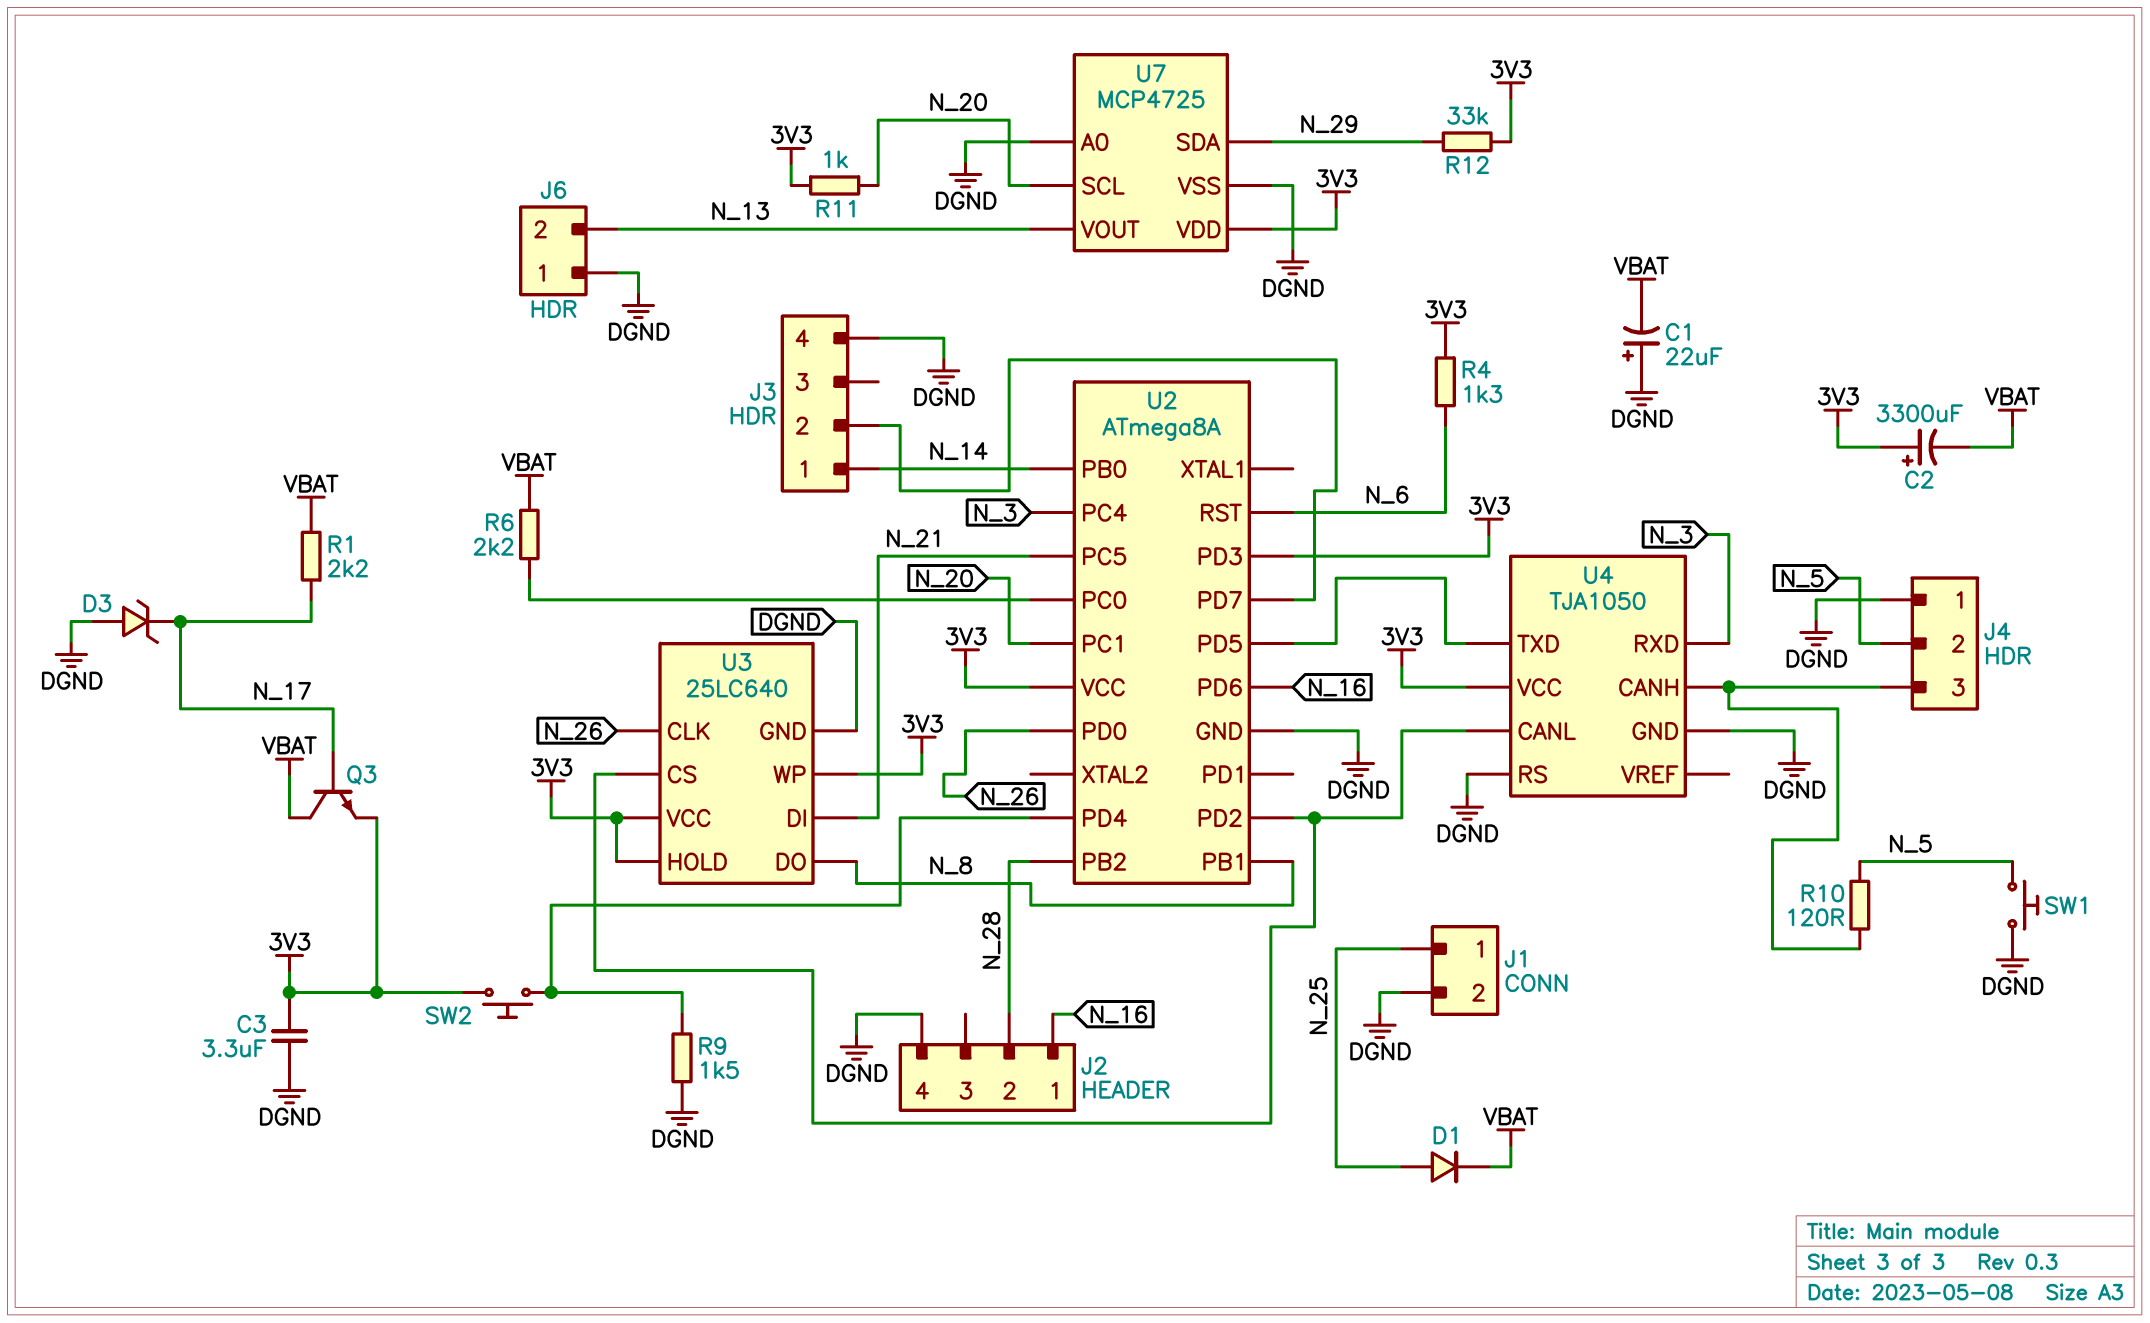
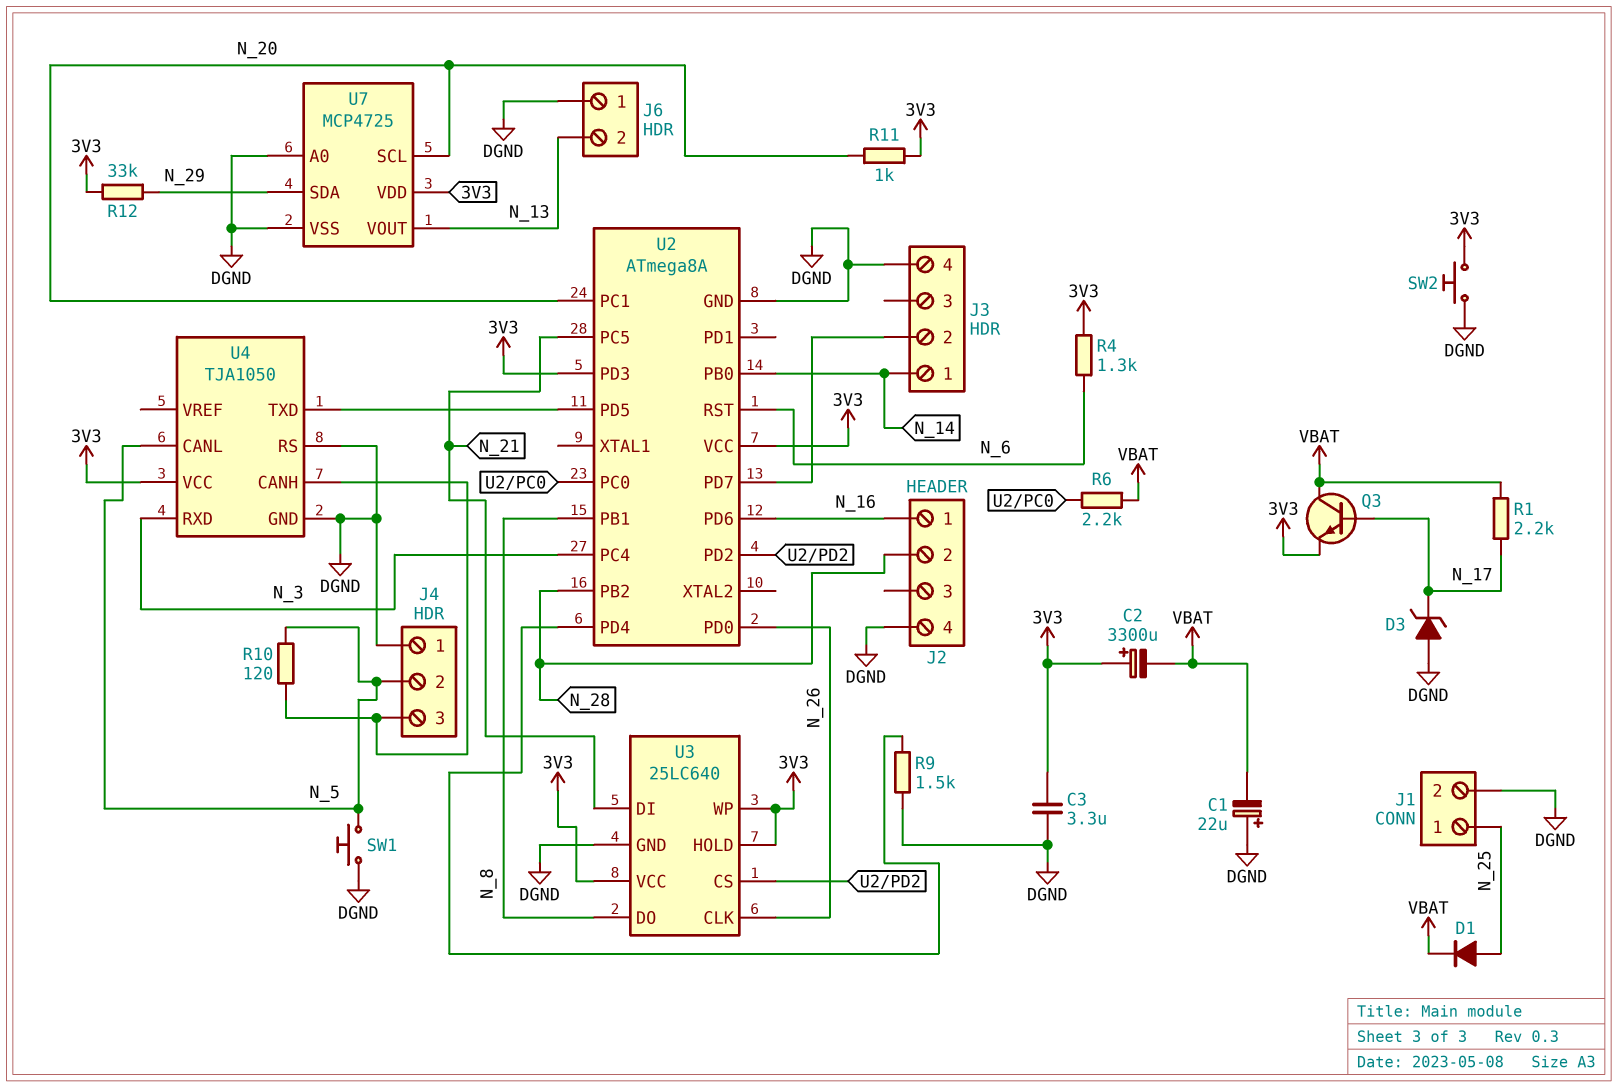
SW2: button (3V3, U2/PD4) -> button (3V3, DGND)
U4 pin CANL: U2/PD2 -> N_5

